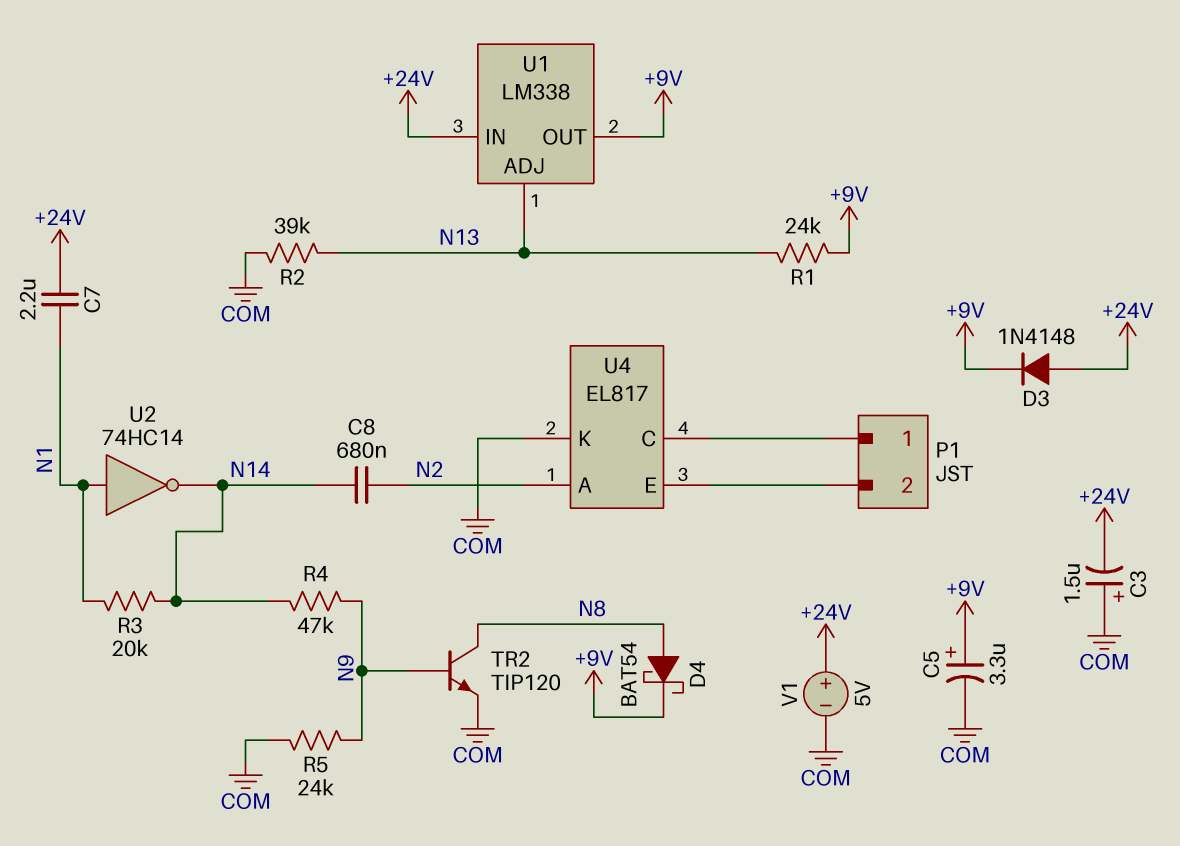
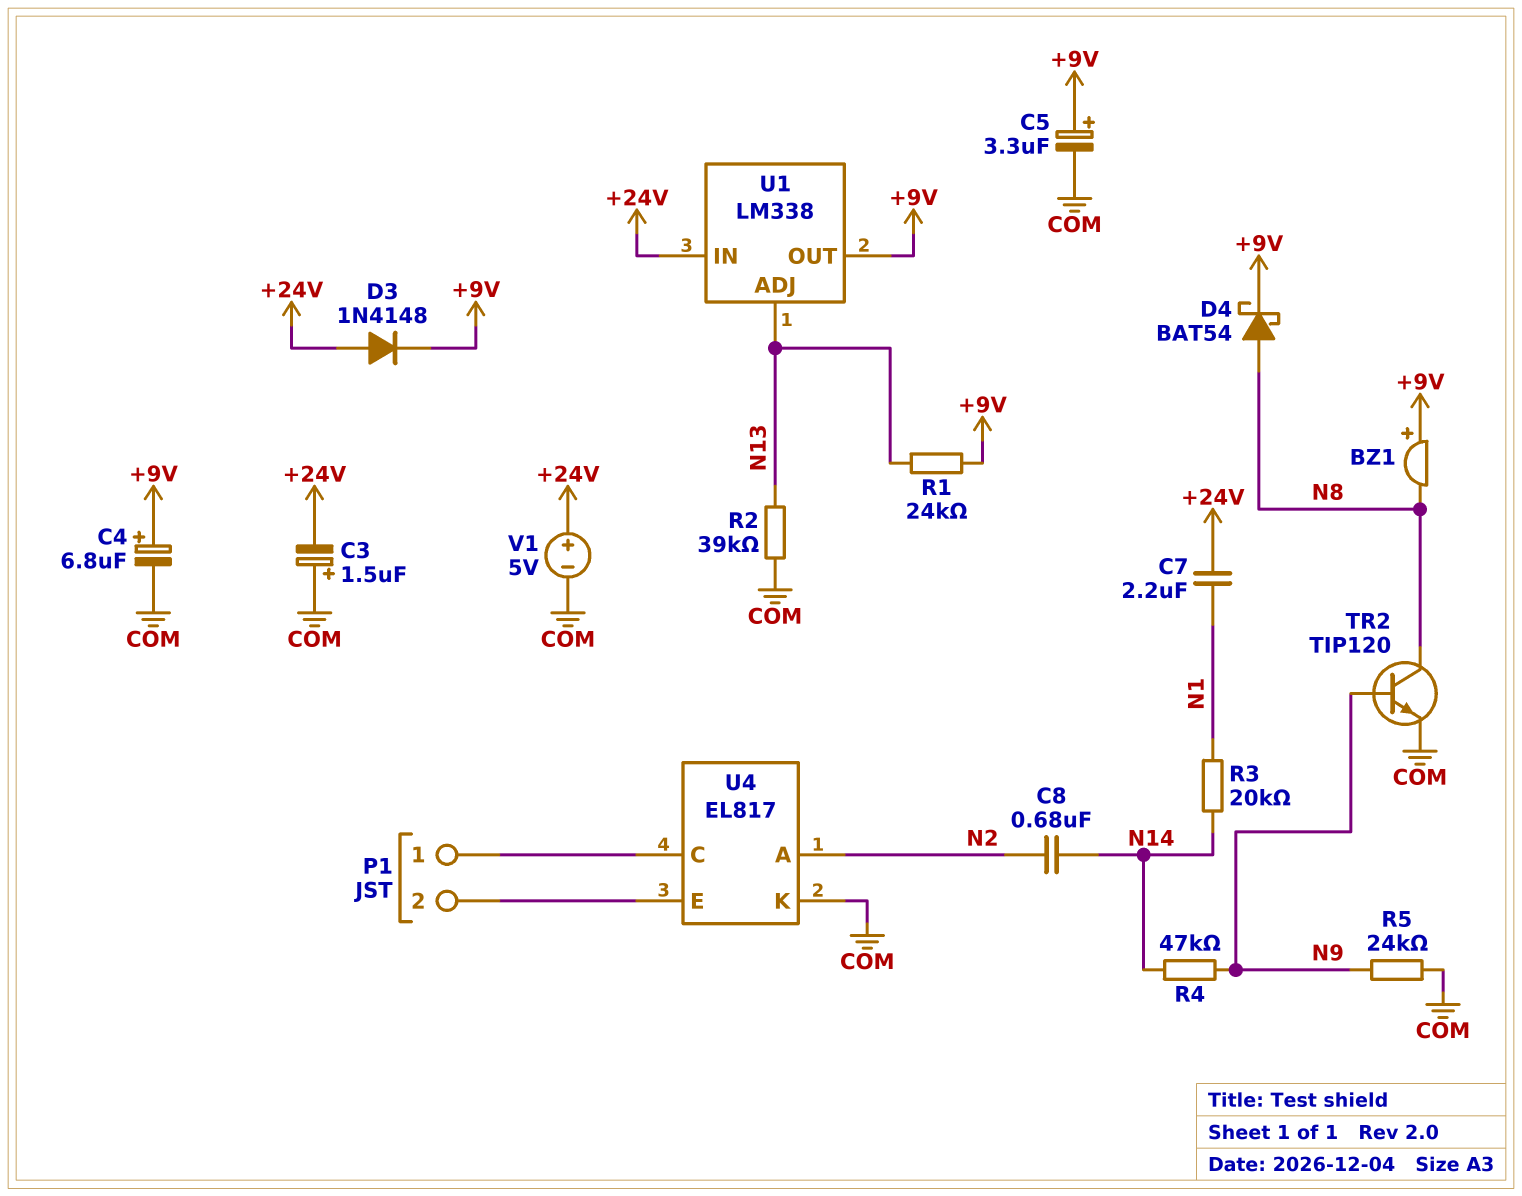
BZ1: none -> buzzer (plus +9V, minus N8)
C4: none -> 6.8uF (plus +9V, minus COM)
U2: NOT 74HC14 (in N1, out N14) -> none

